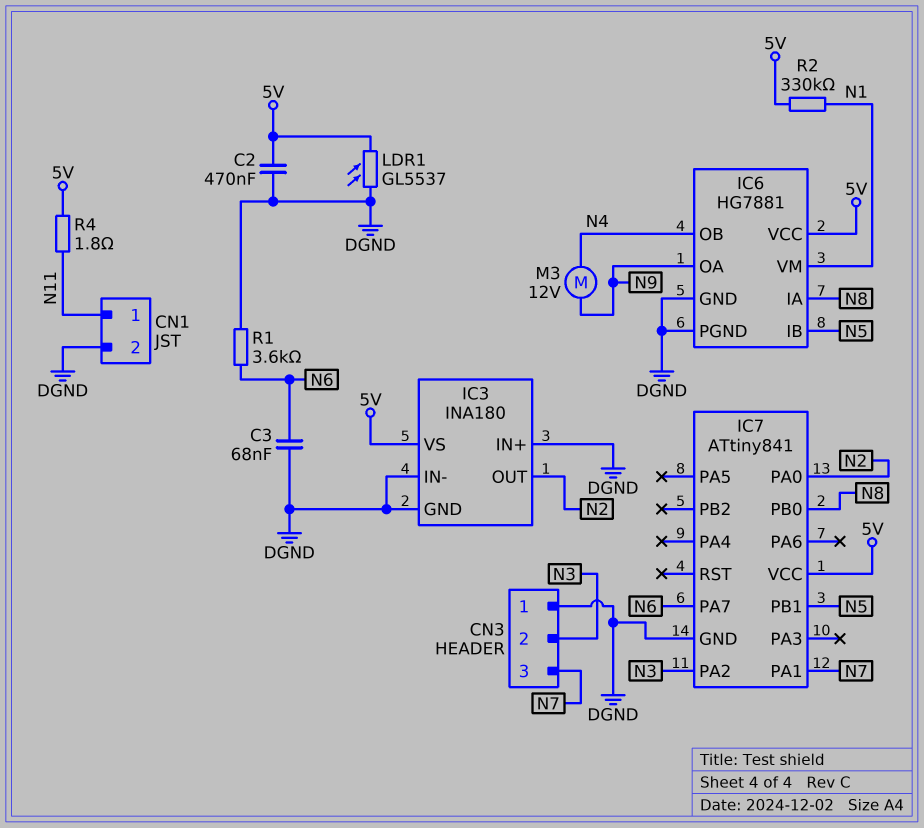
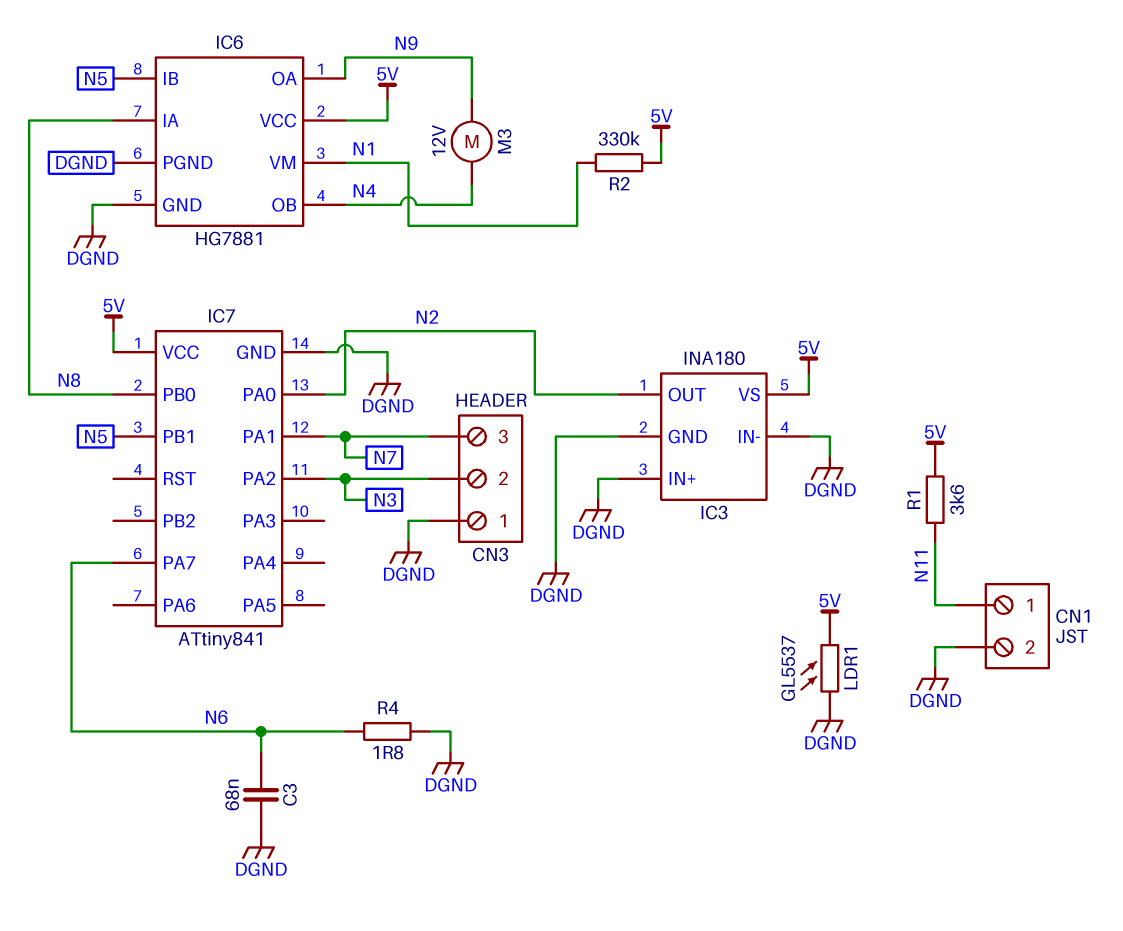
C2: 470nF (5V, DGND) -> none
R1: 3.6k (DGND, N6) -> 3.6k (5V, N11)
R4: 1.8 (5V, N11) -> 1.8 (DGND, N6)

